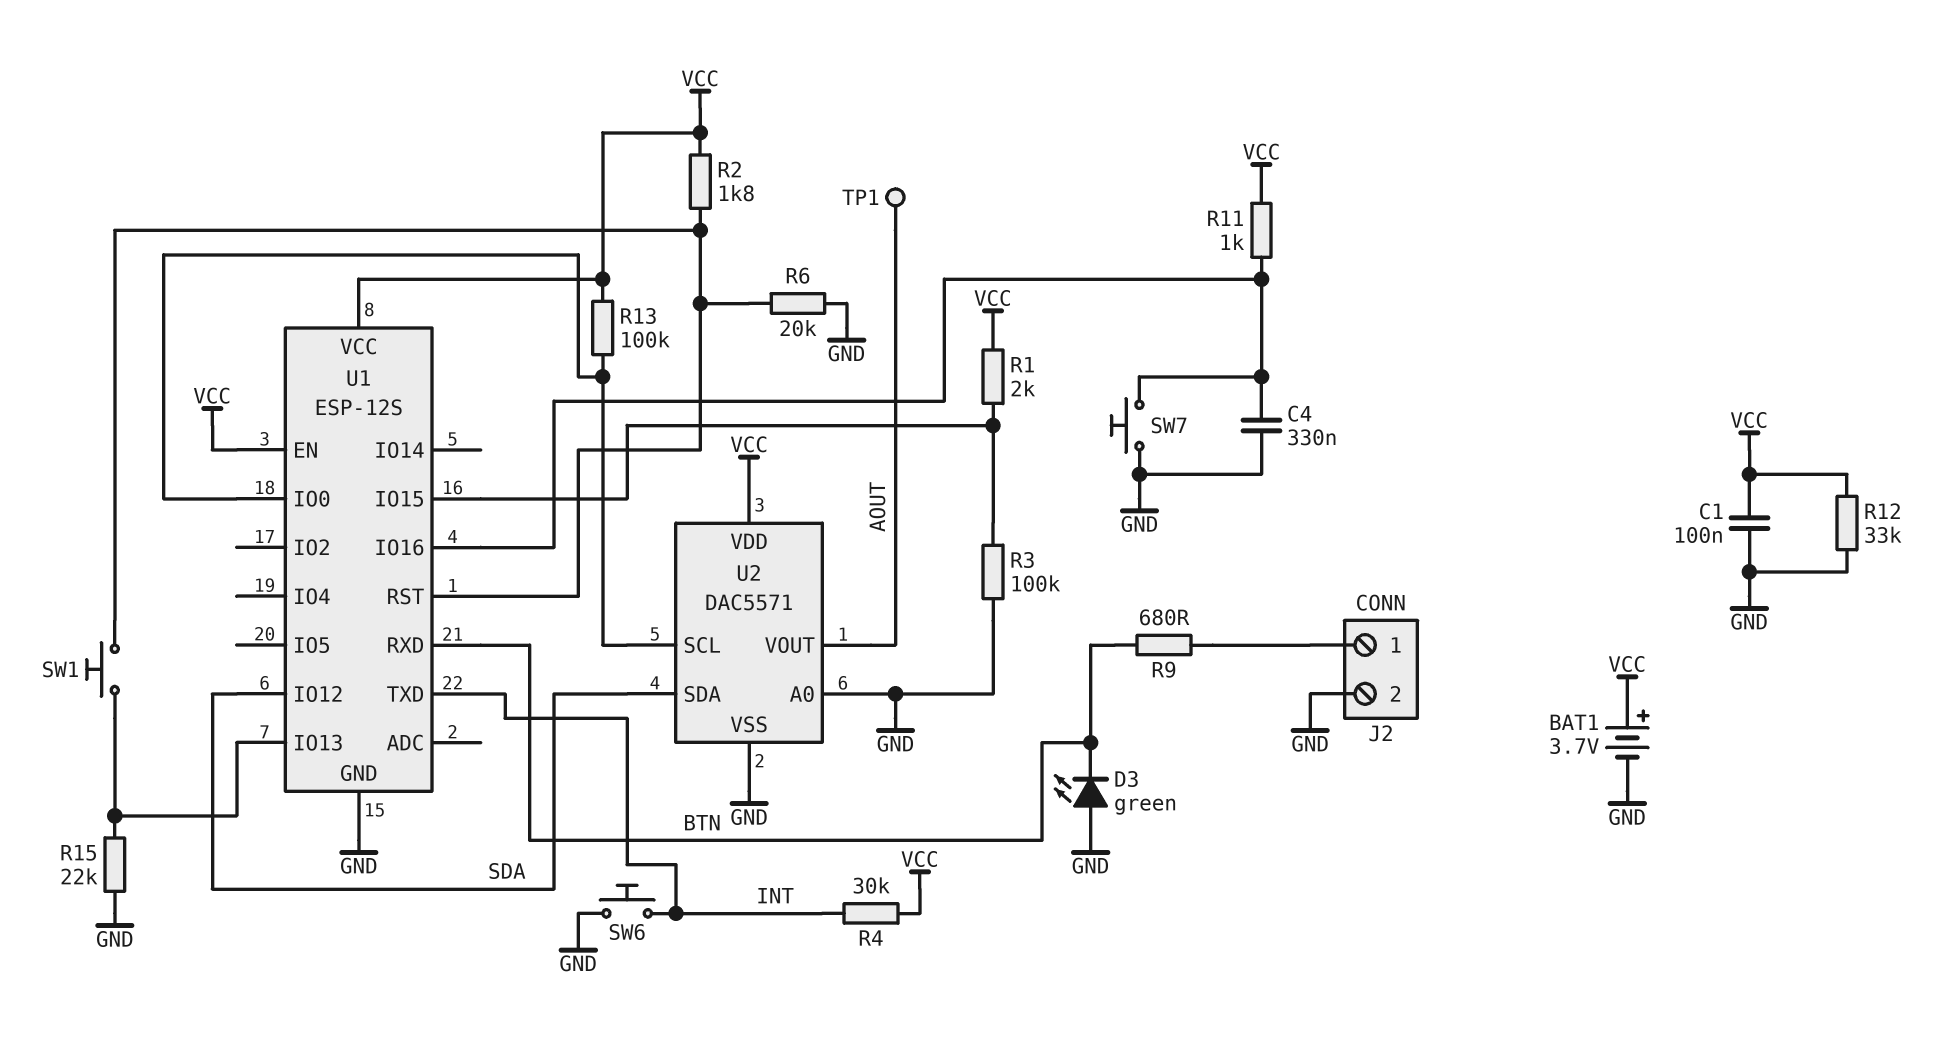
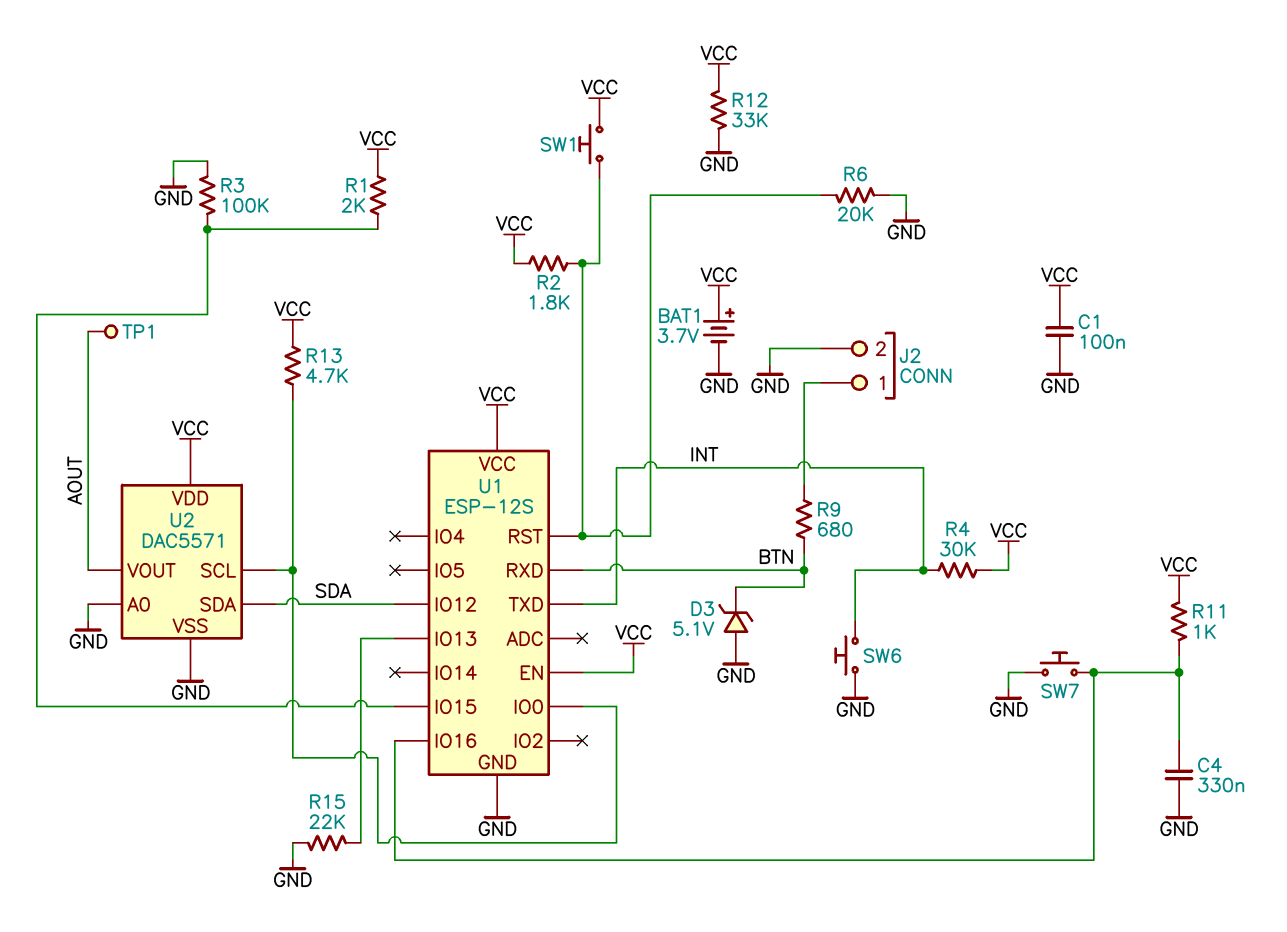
D3: LED green (A GND, K BTN) -> zener 5.1V (A GND, K BTN)
R13: 100k (U1/IO0, VCC) -> 4.7k (U1/IO0, VCC)
SW1: button (U1/IO13, U1/RST) -> button (U1/RST, VCC)

